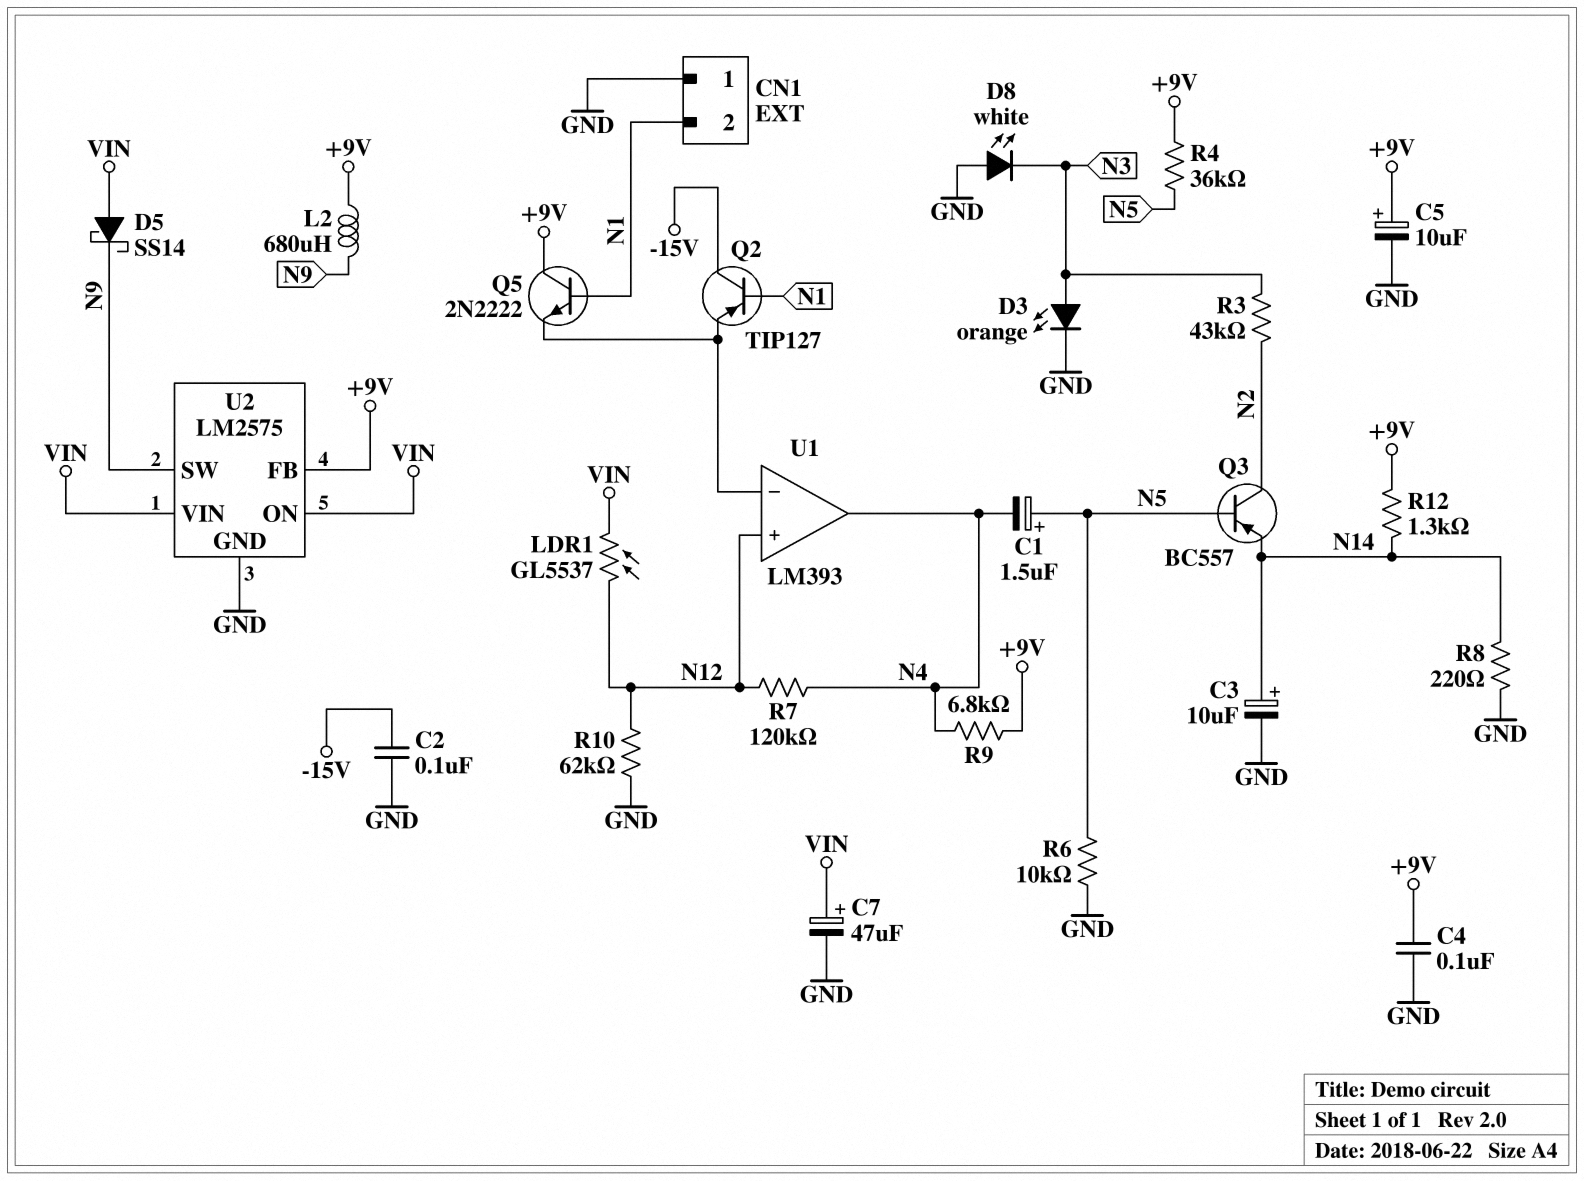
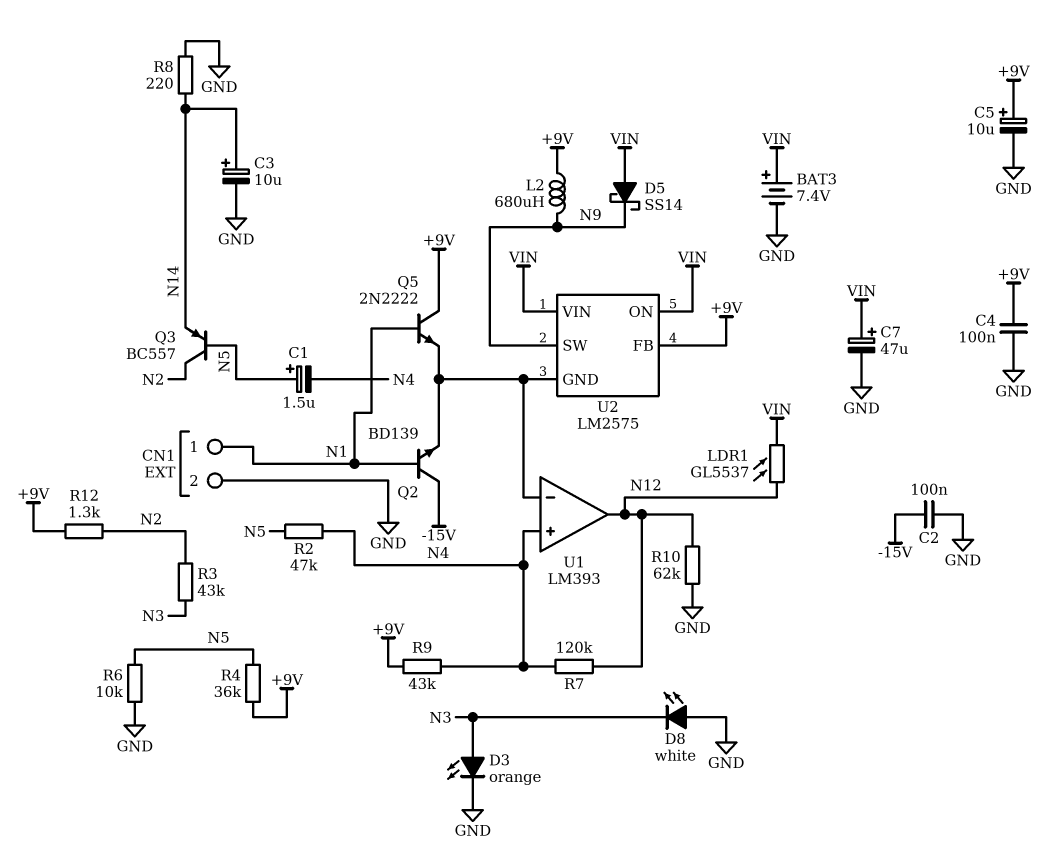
BAT3: none -> 7.4V (plus VIN, minus GND)
CN1 pin 1: GND -> N1
CN1 pin 2: N1 -> GND
Q2: PNP TIP127 (B N1, C -15V, E U1/in-) -> NPN BD139 (B N1, C -15V, E U1/in-)
R2: none -> 47k (N4, N5)
R9: 6.8k (+9V, N4) -> 43k (+9V, N4)
R12: 1.3k (+9V, N14) -> 1.3k (+9V, N2)
U1 pin in+: N12 -> N4
U1 pin out: N4 -> N12
U2 pin GND: GND -> U1/in-

